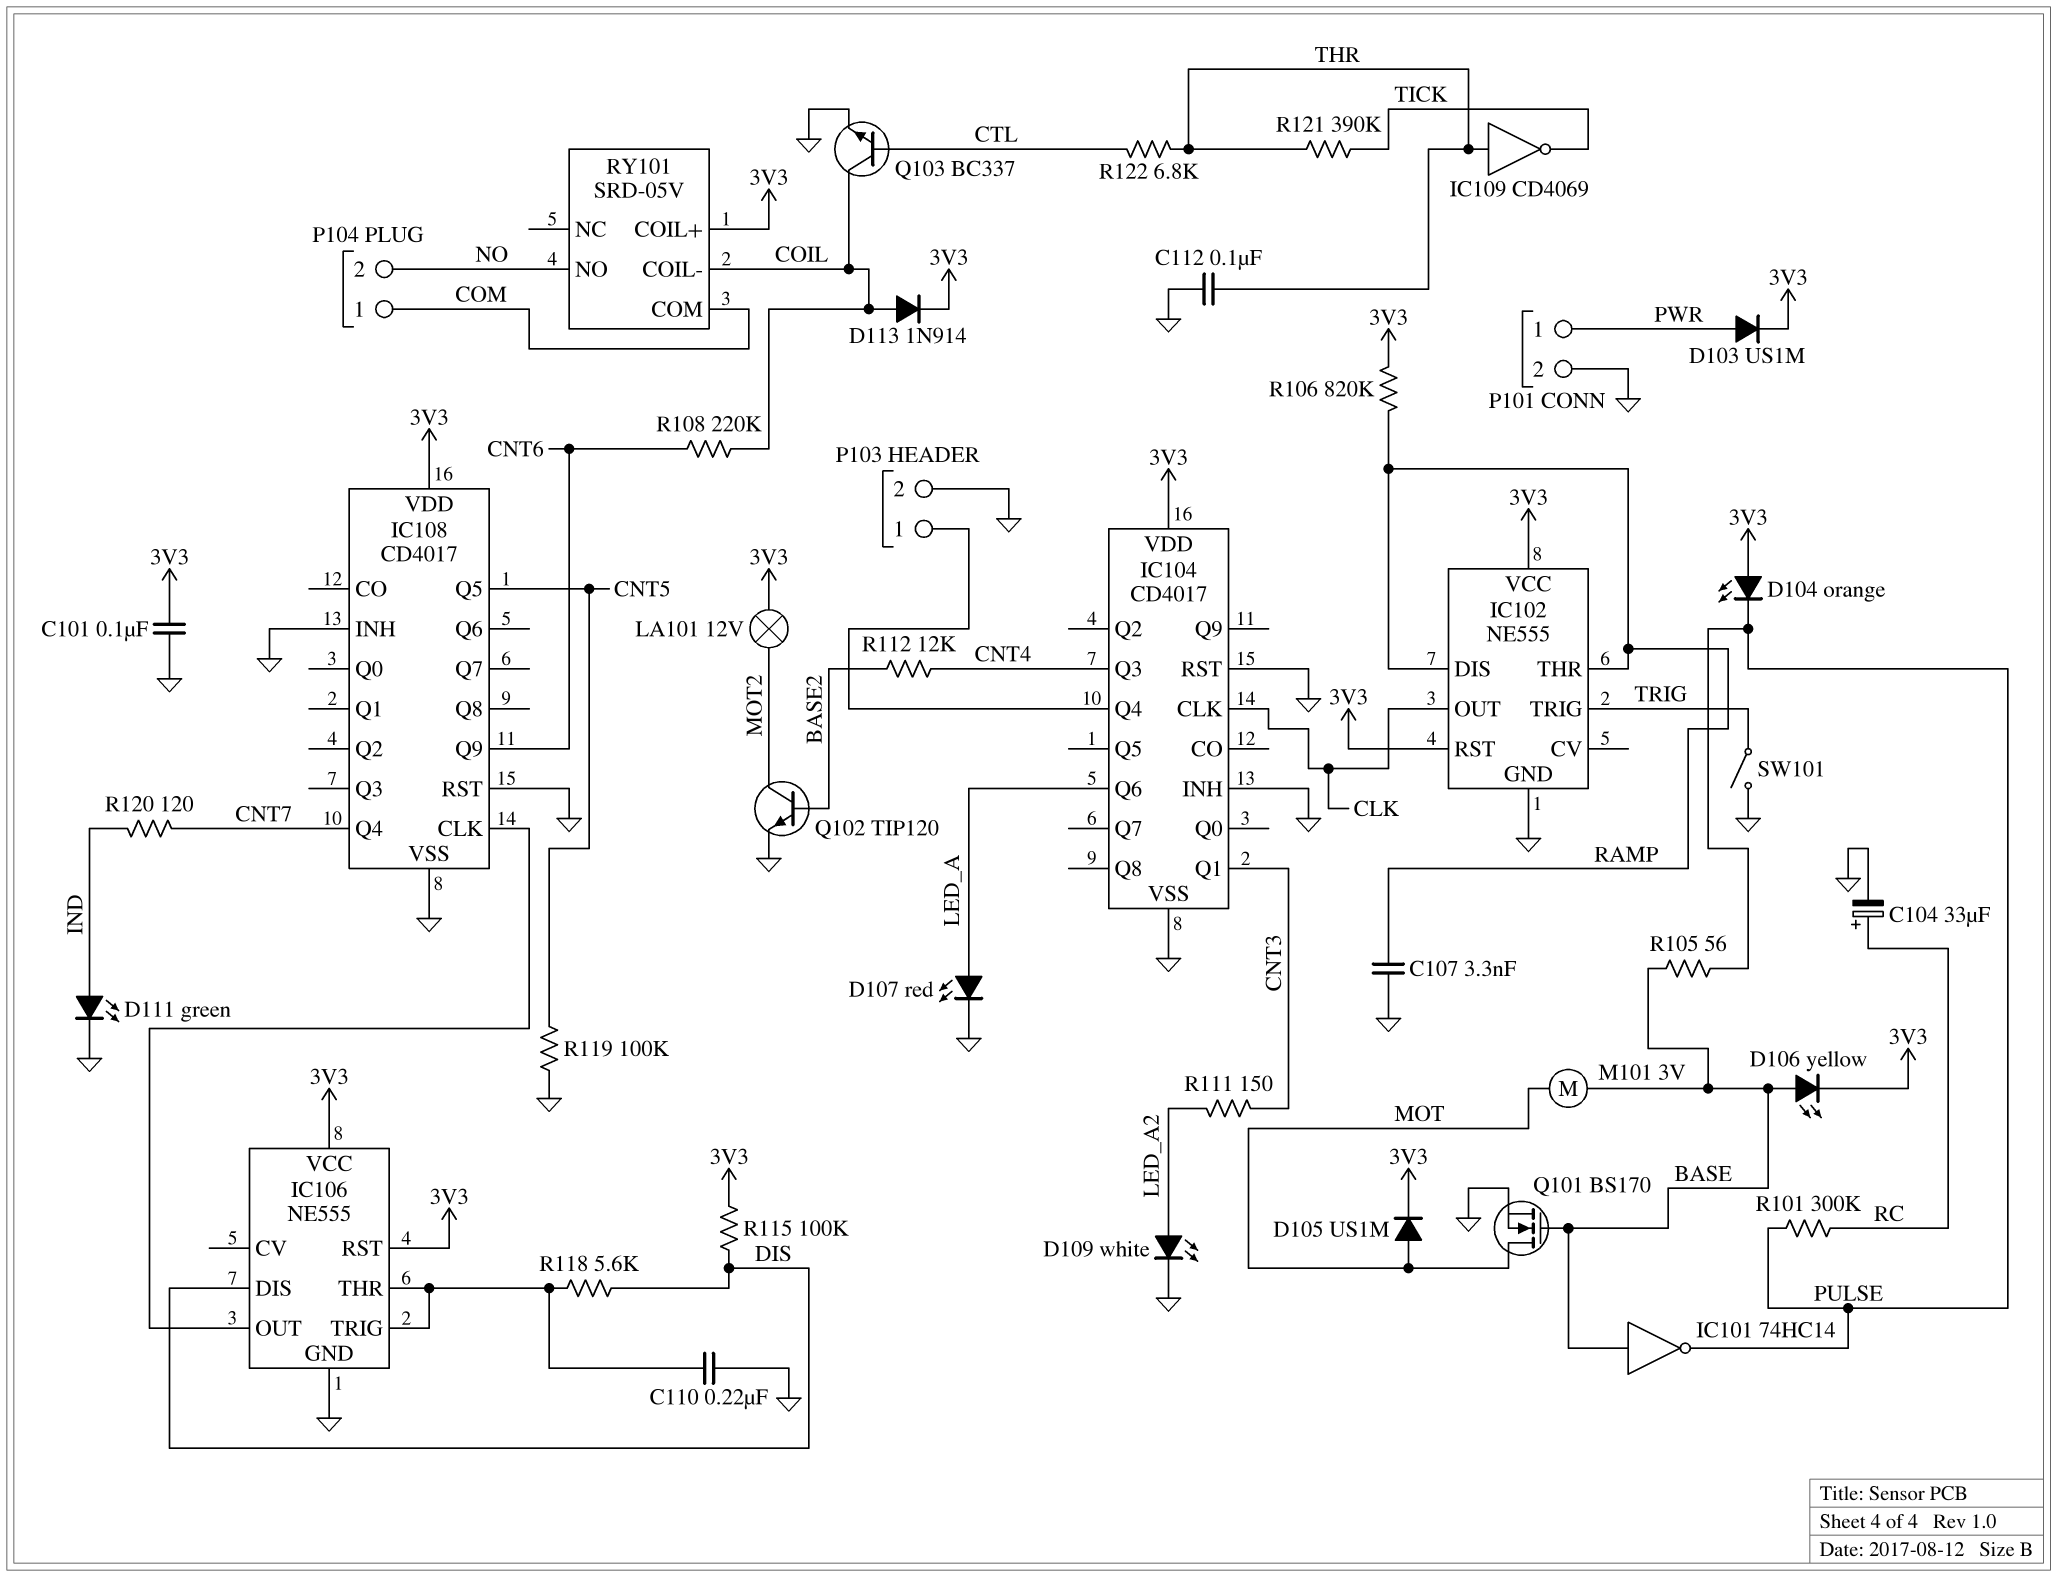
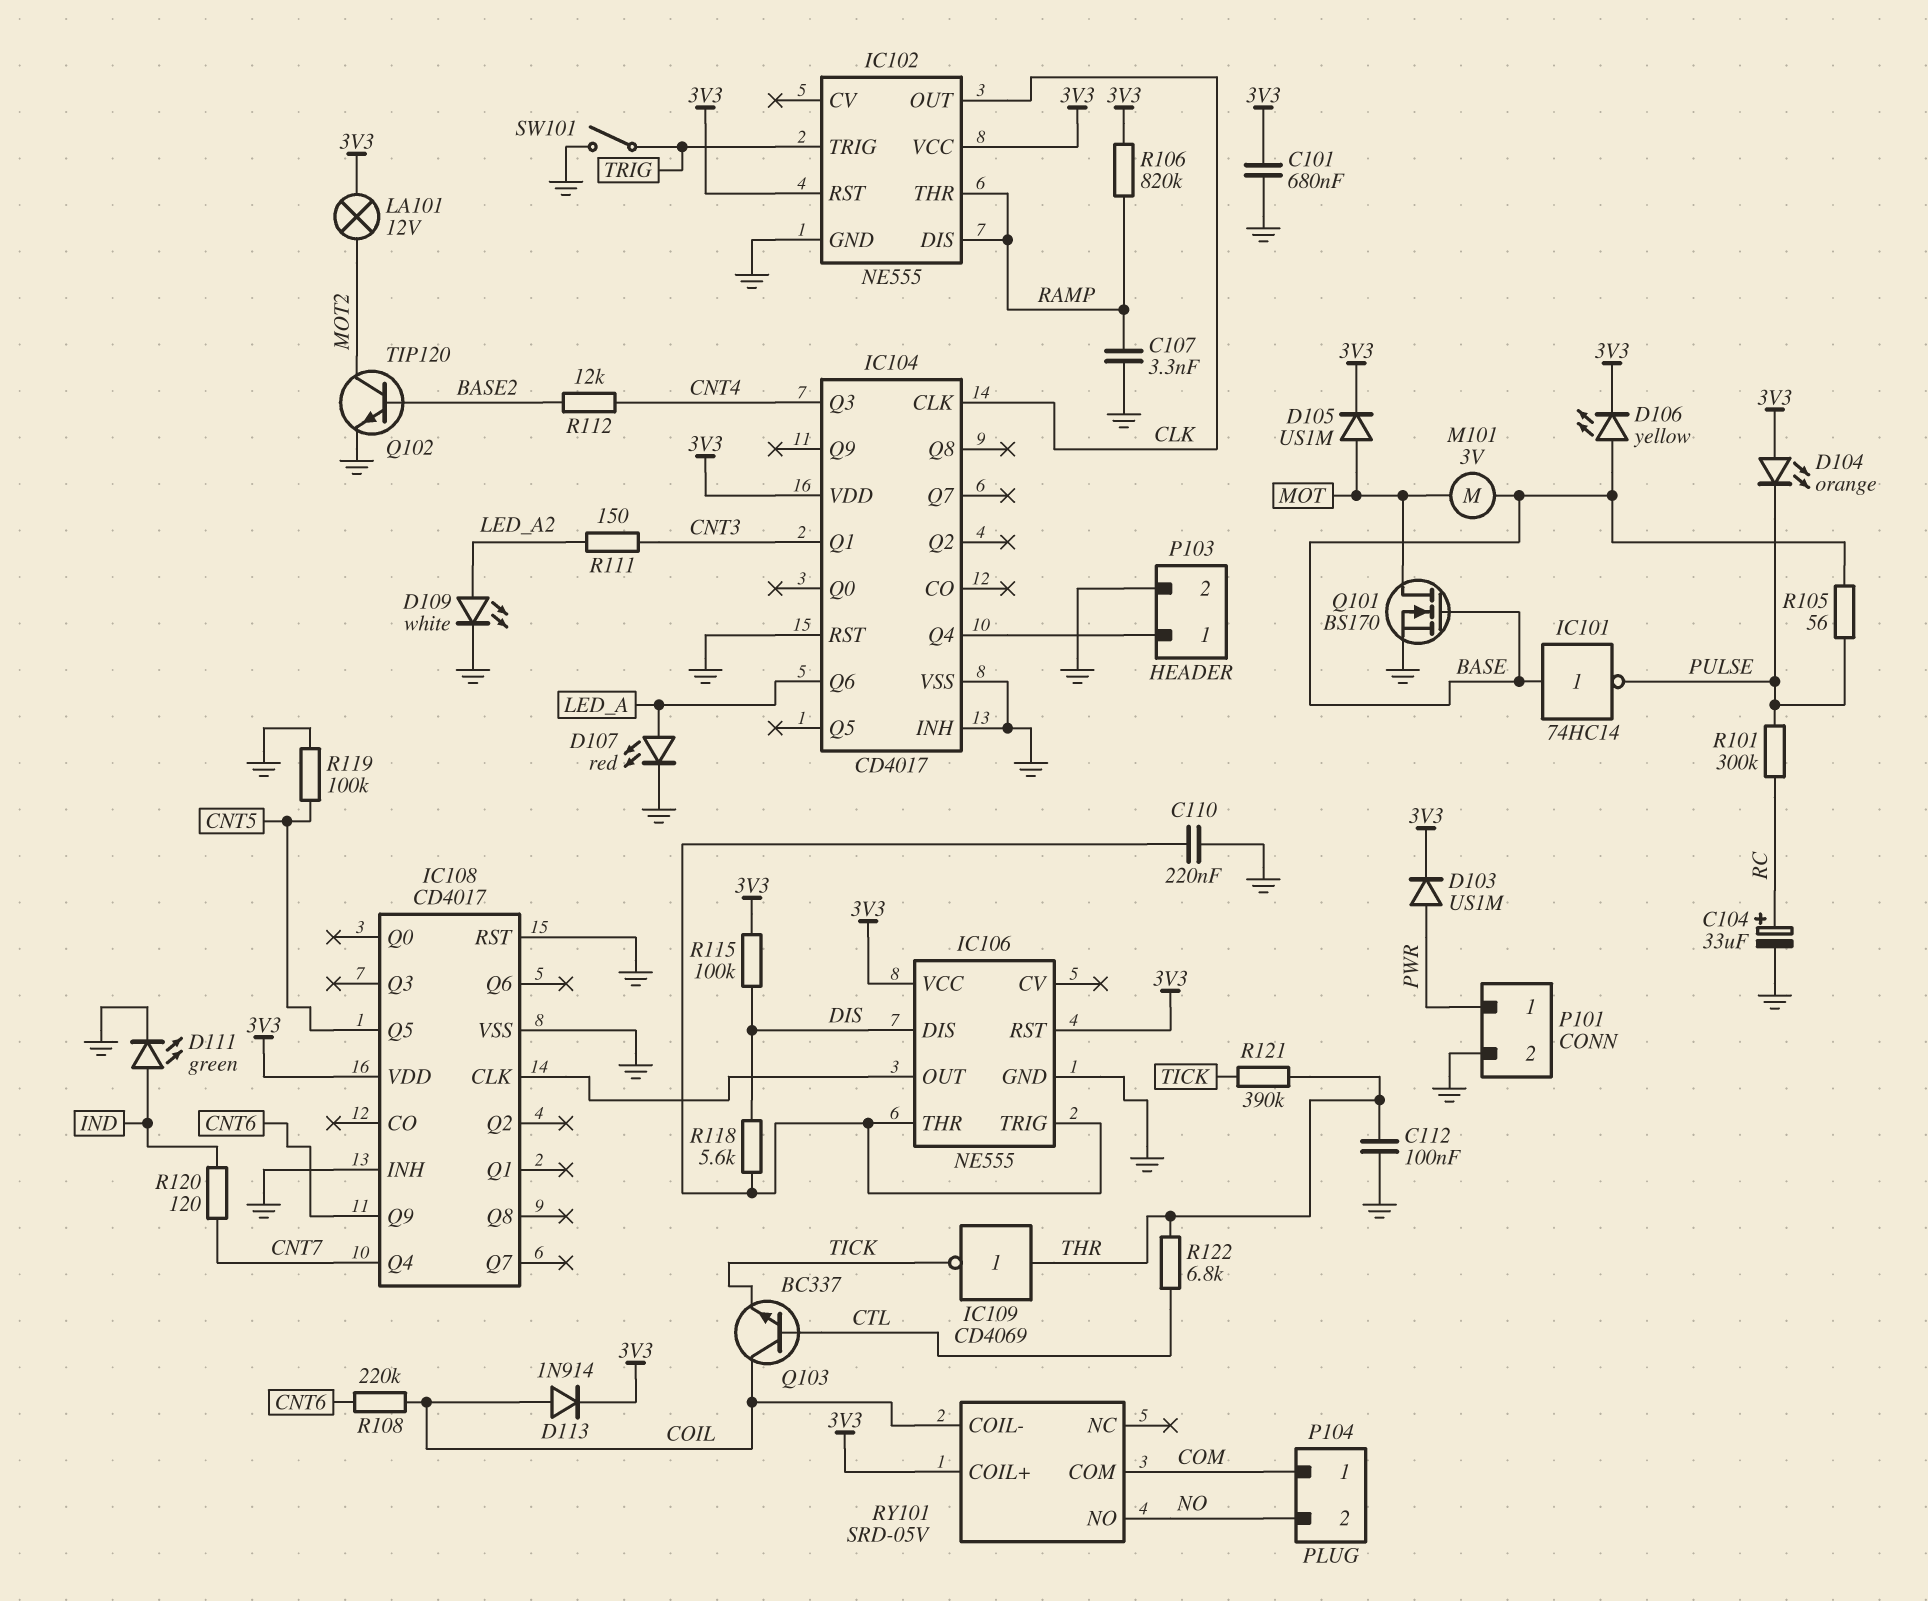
C101: 100nF (3V3, GND) -> 680nF (3V3, GND)
Q103: NPN BC337 (B CTL, C COIL, E GND) -> NPN BC337 (B CTL, C COIL, E TICK)

